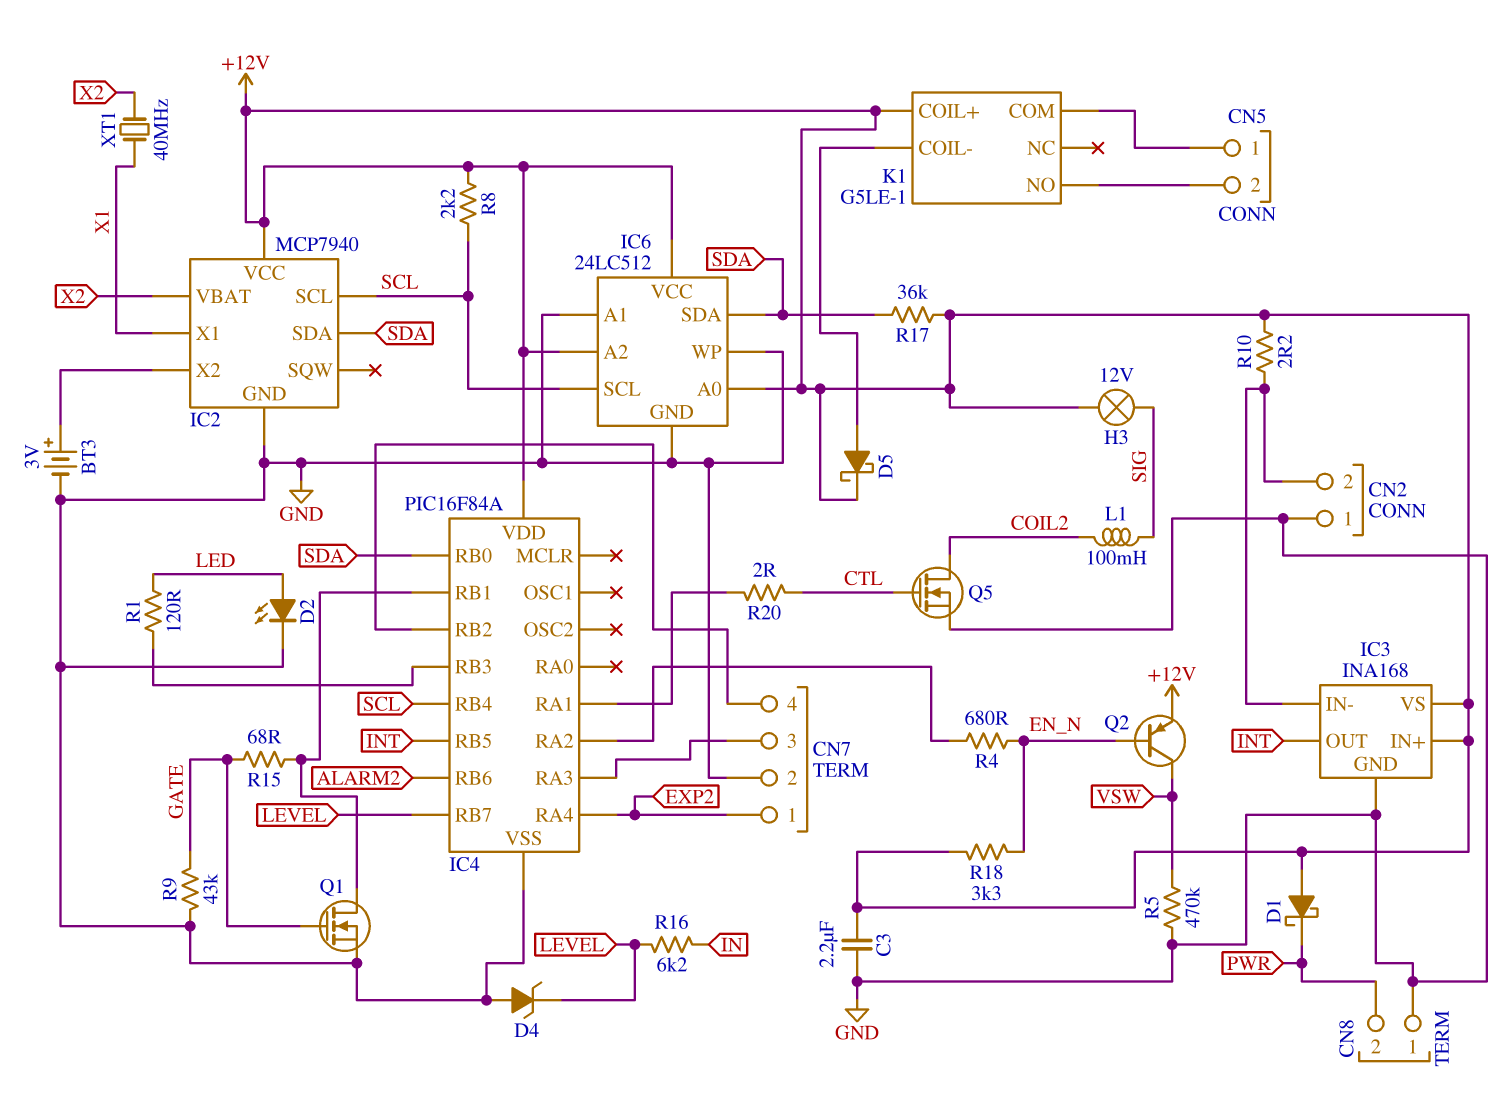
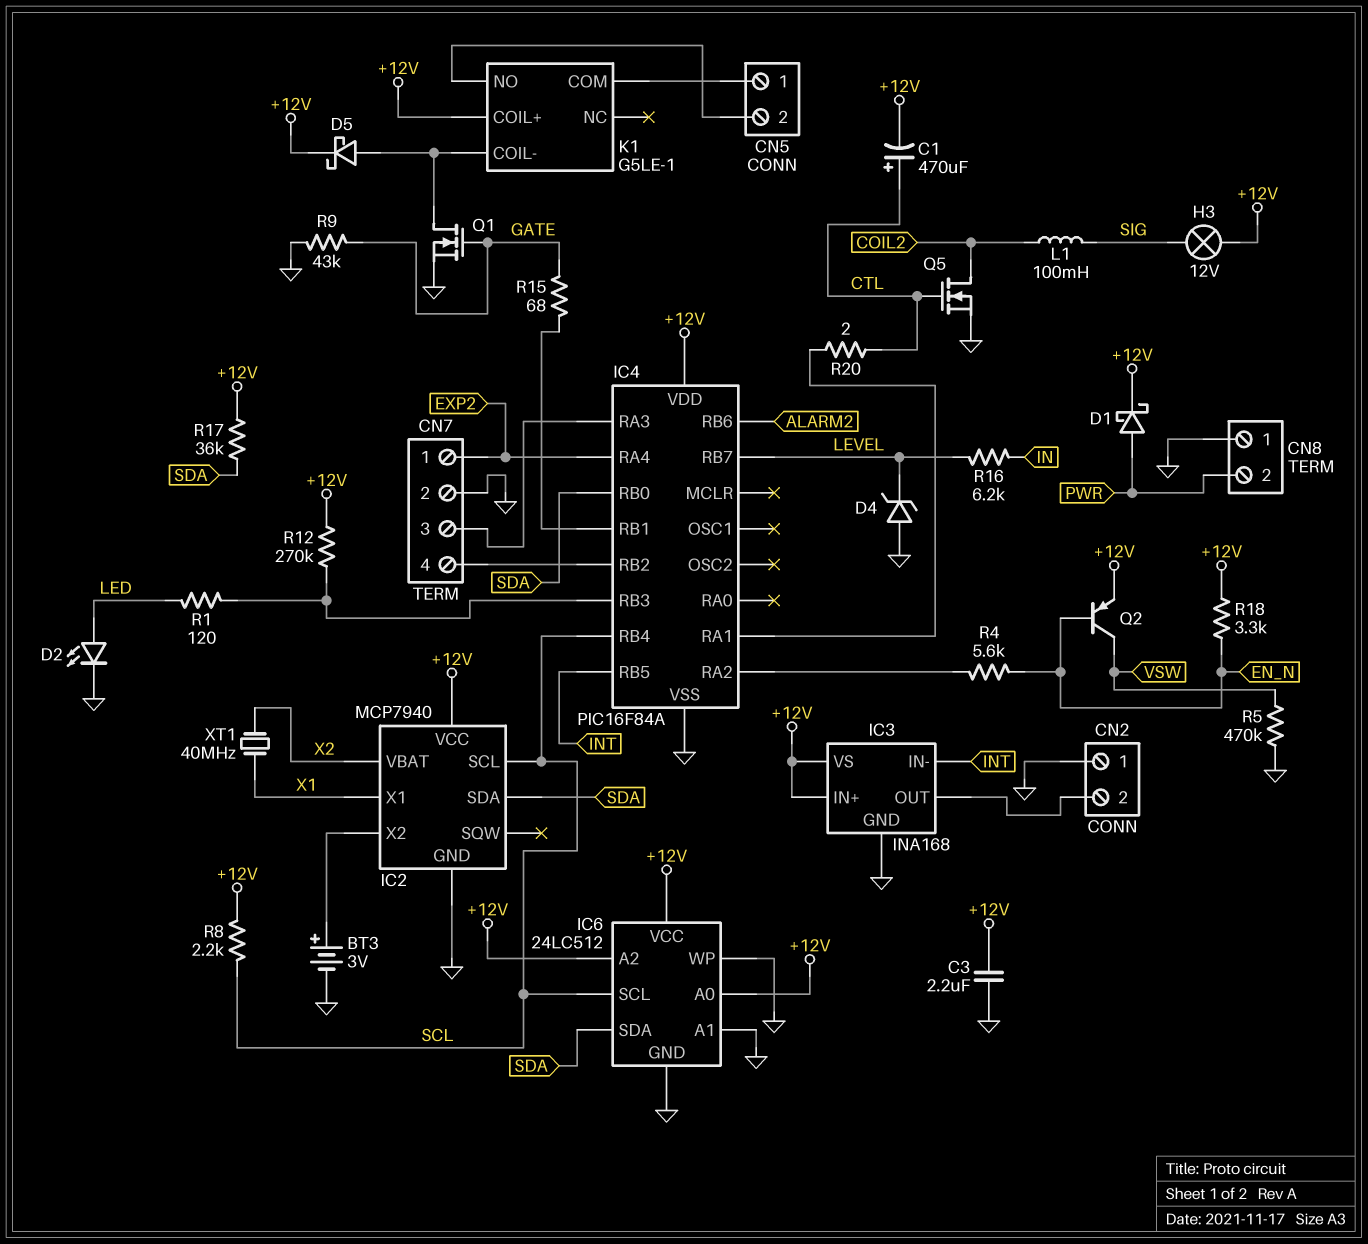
C1: none -> 470uF (plus CTL, minus +12V)
D1: schottky (A +12V, K PWR) -> schottky (A PWR, K +12V)
IC3 pin IN-: CN2/2 -> INT
IC3 pin OUT: INT -> CN2/2
Q1: NMOS (G GATE, D IC4/RB1, S GND) -> NMOS (G GATE, D K1/COIL-, S GND)
R4: 680 (EN_N, IC4/RA2) -> 5.6k (EN_N, IC4/RA2)
R10: 2.2 (+12V, CN2/2) -> none
R12: none -> 270k (+12V, IC4/RB3)

